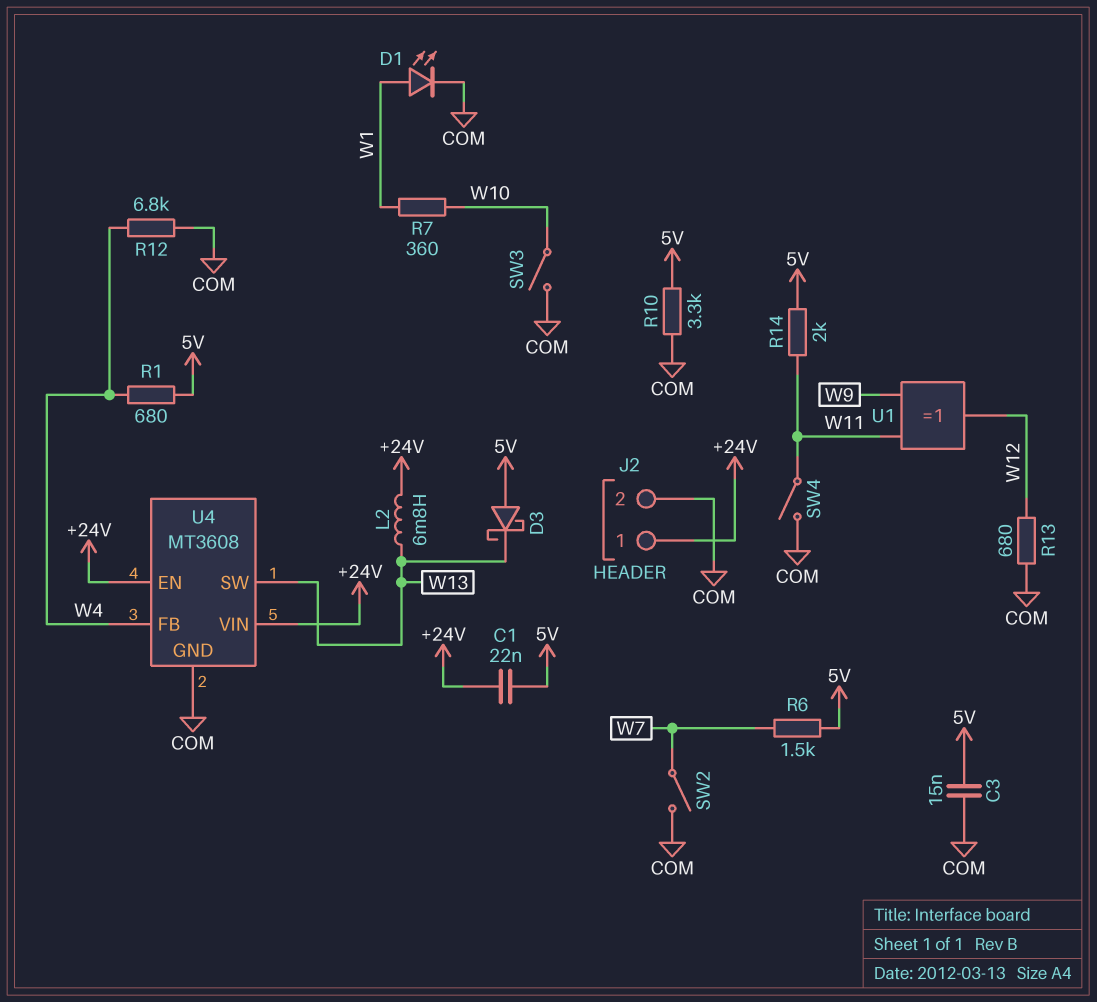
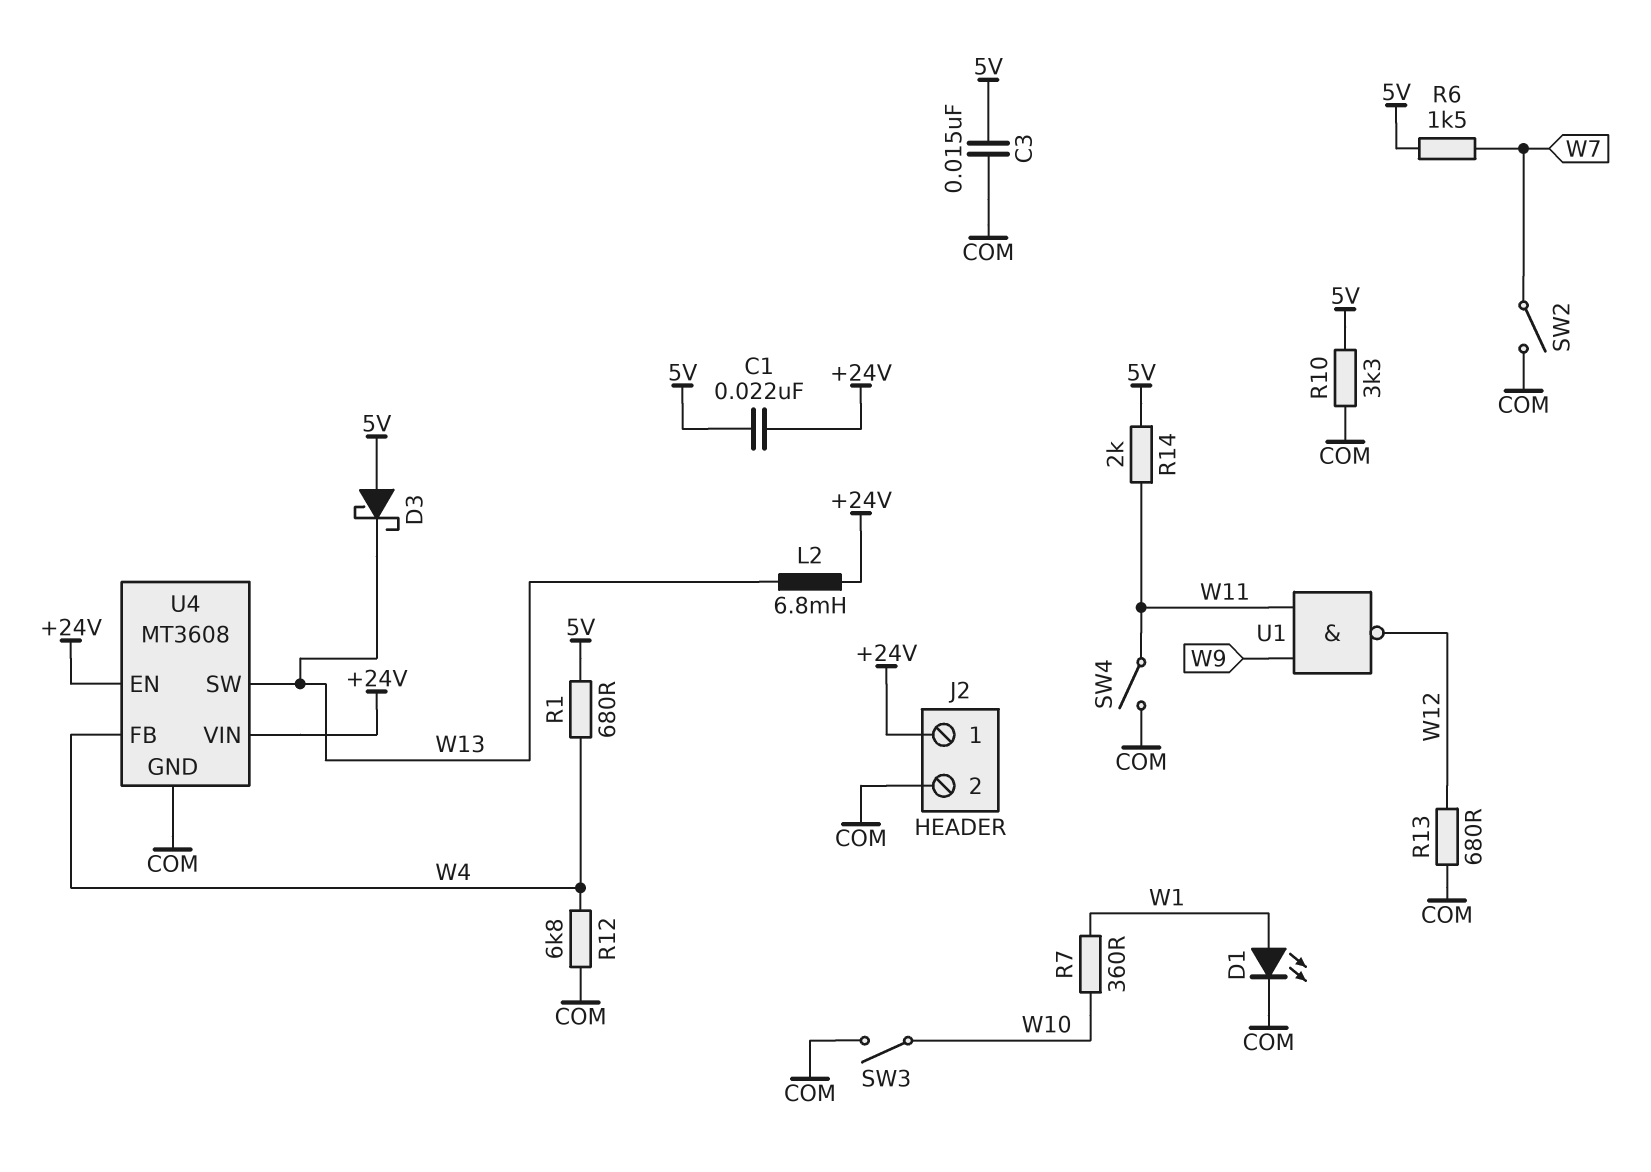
U1: XOR (in W9, in W11, out W12) -> NAND (in W9, in W11, out W12)

